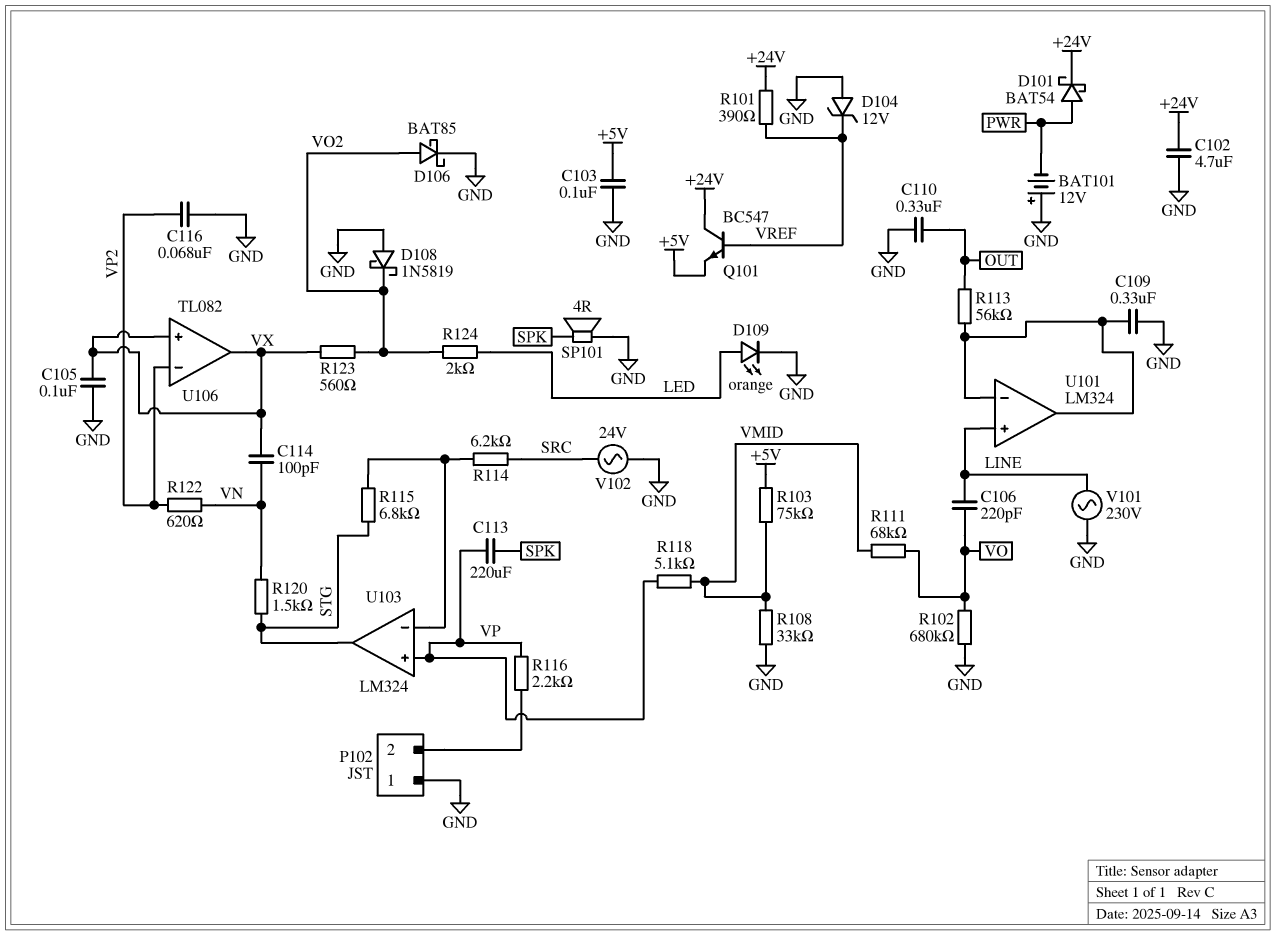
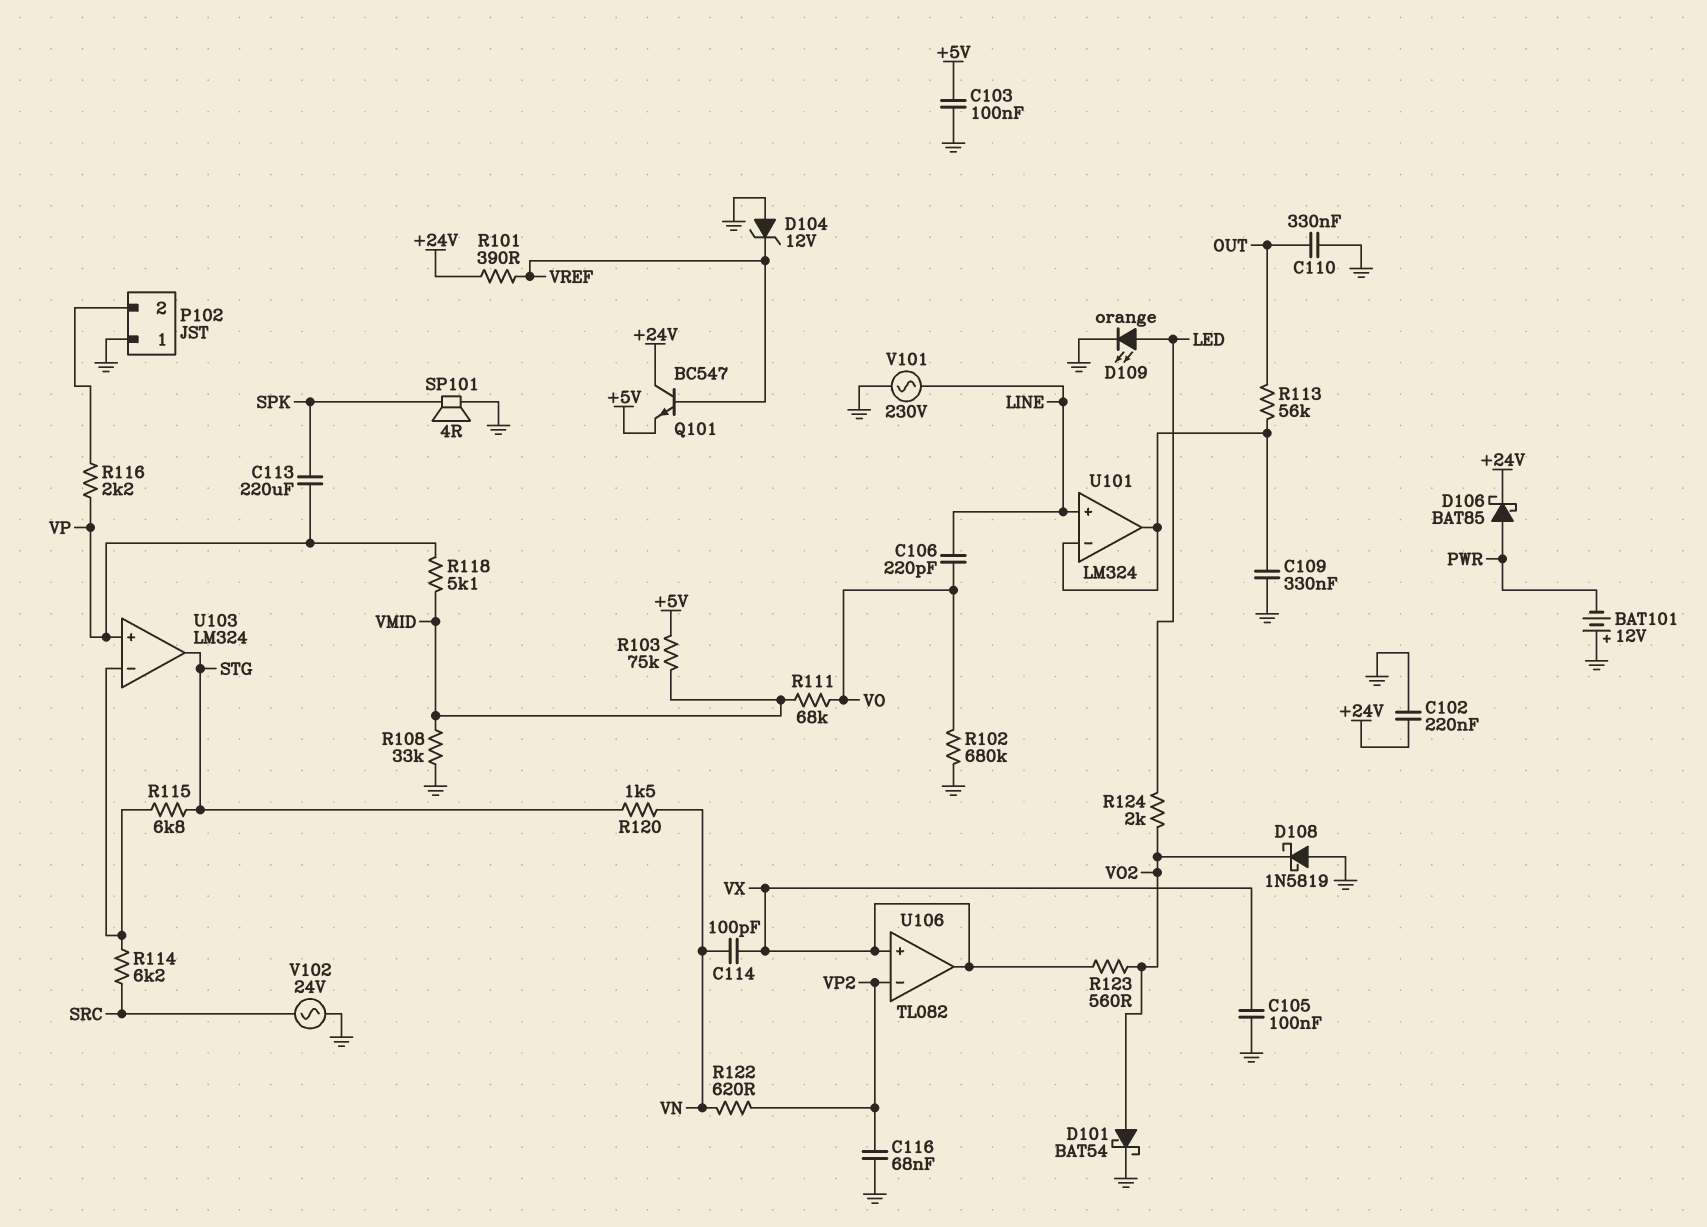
C102: 4.7uF (+24V, GND) -> 220nF (+24V, GND)
D101: schottky BAT54 (A PWR, K +24V) -> schottky BAT54 (A VO2, K GND)
D106: schottky BAT85 (A VO2, K GND) -> schottky BAT85 (A PWR, K +24V)

